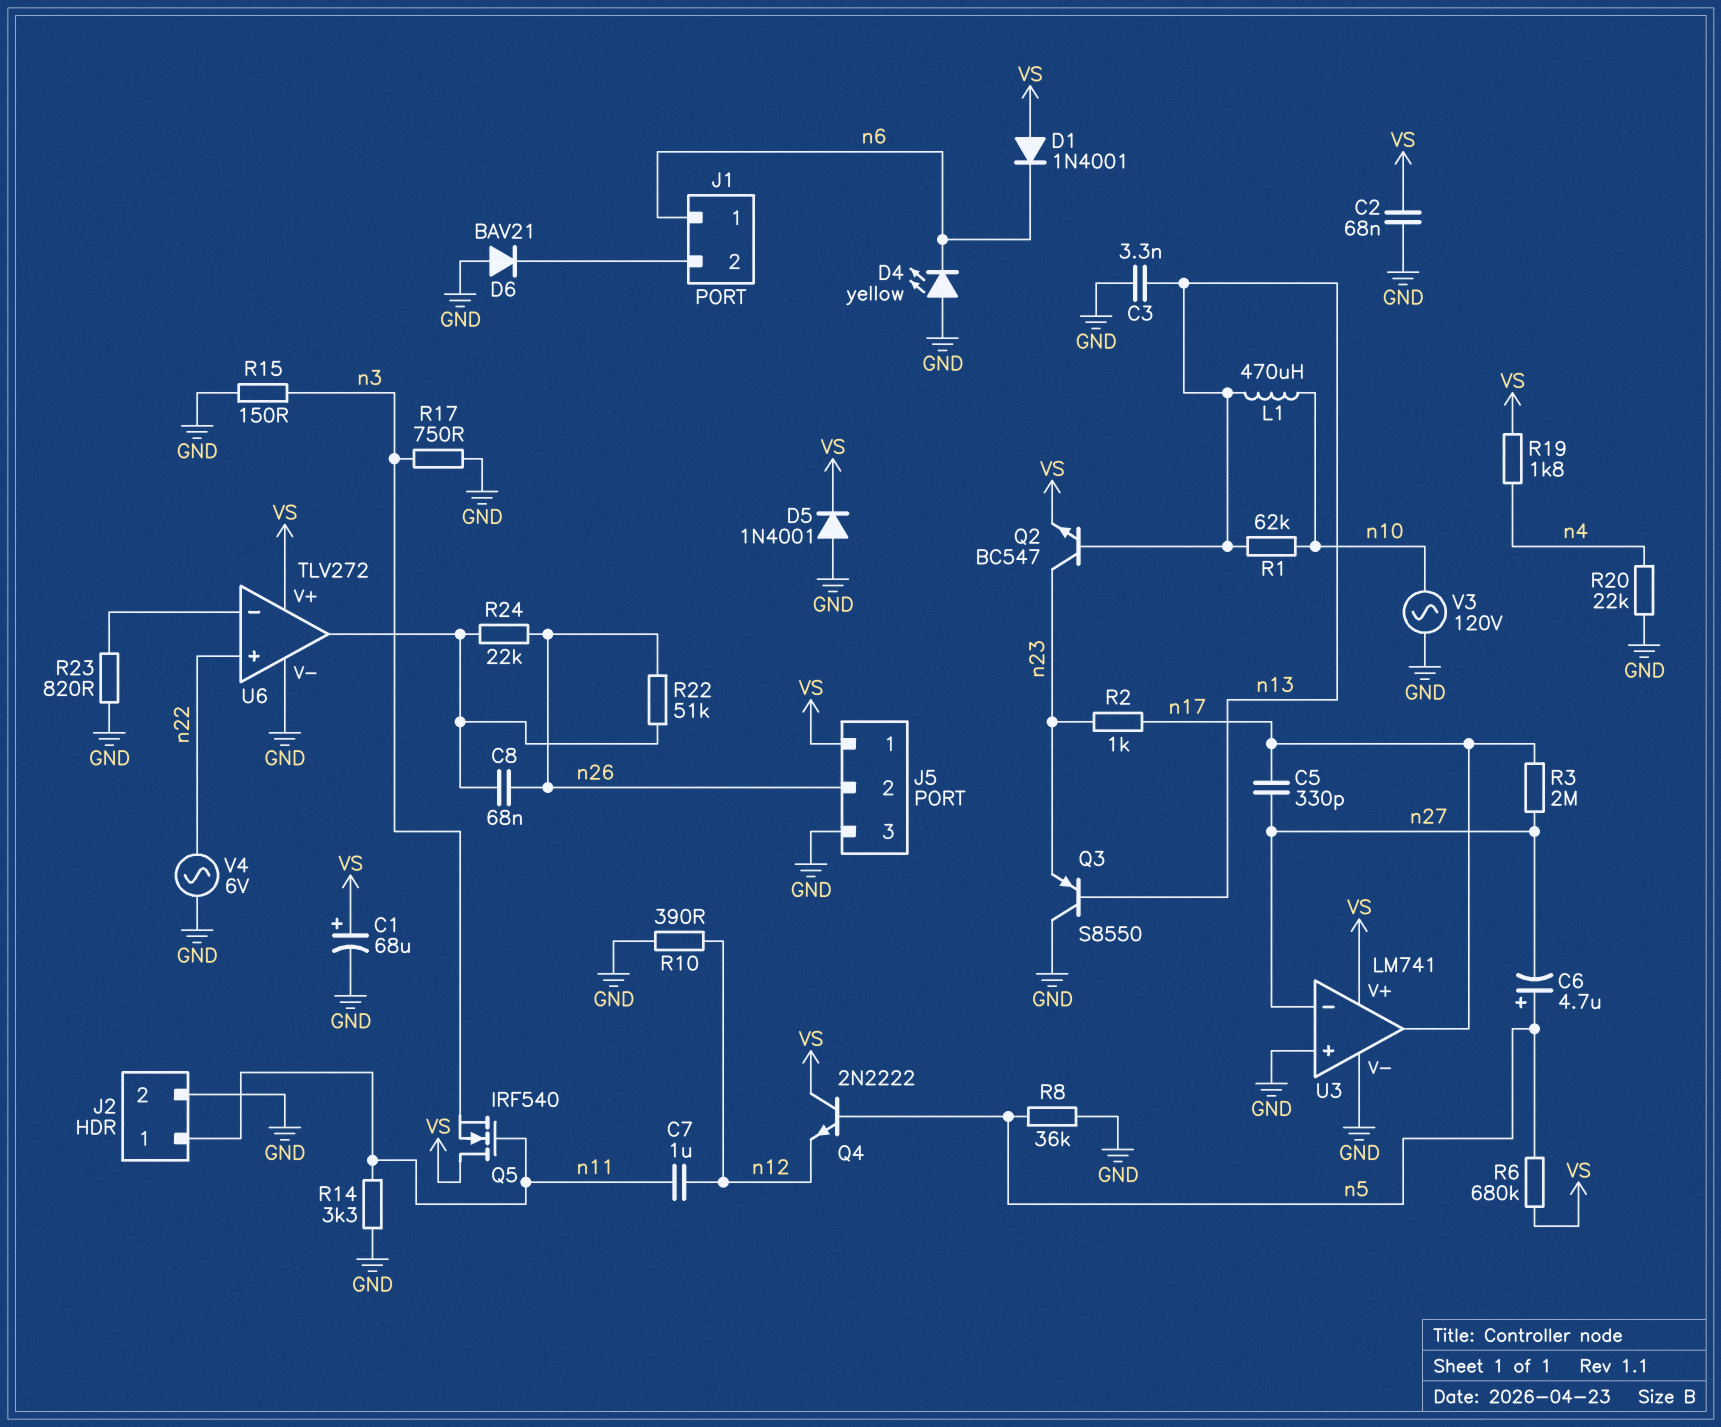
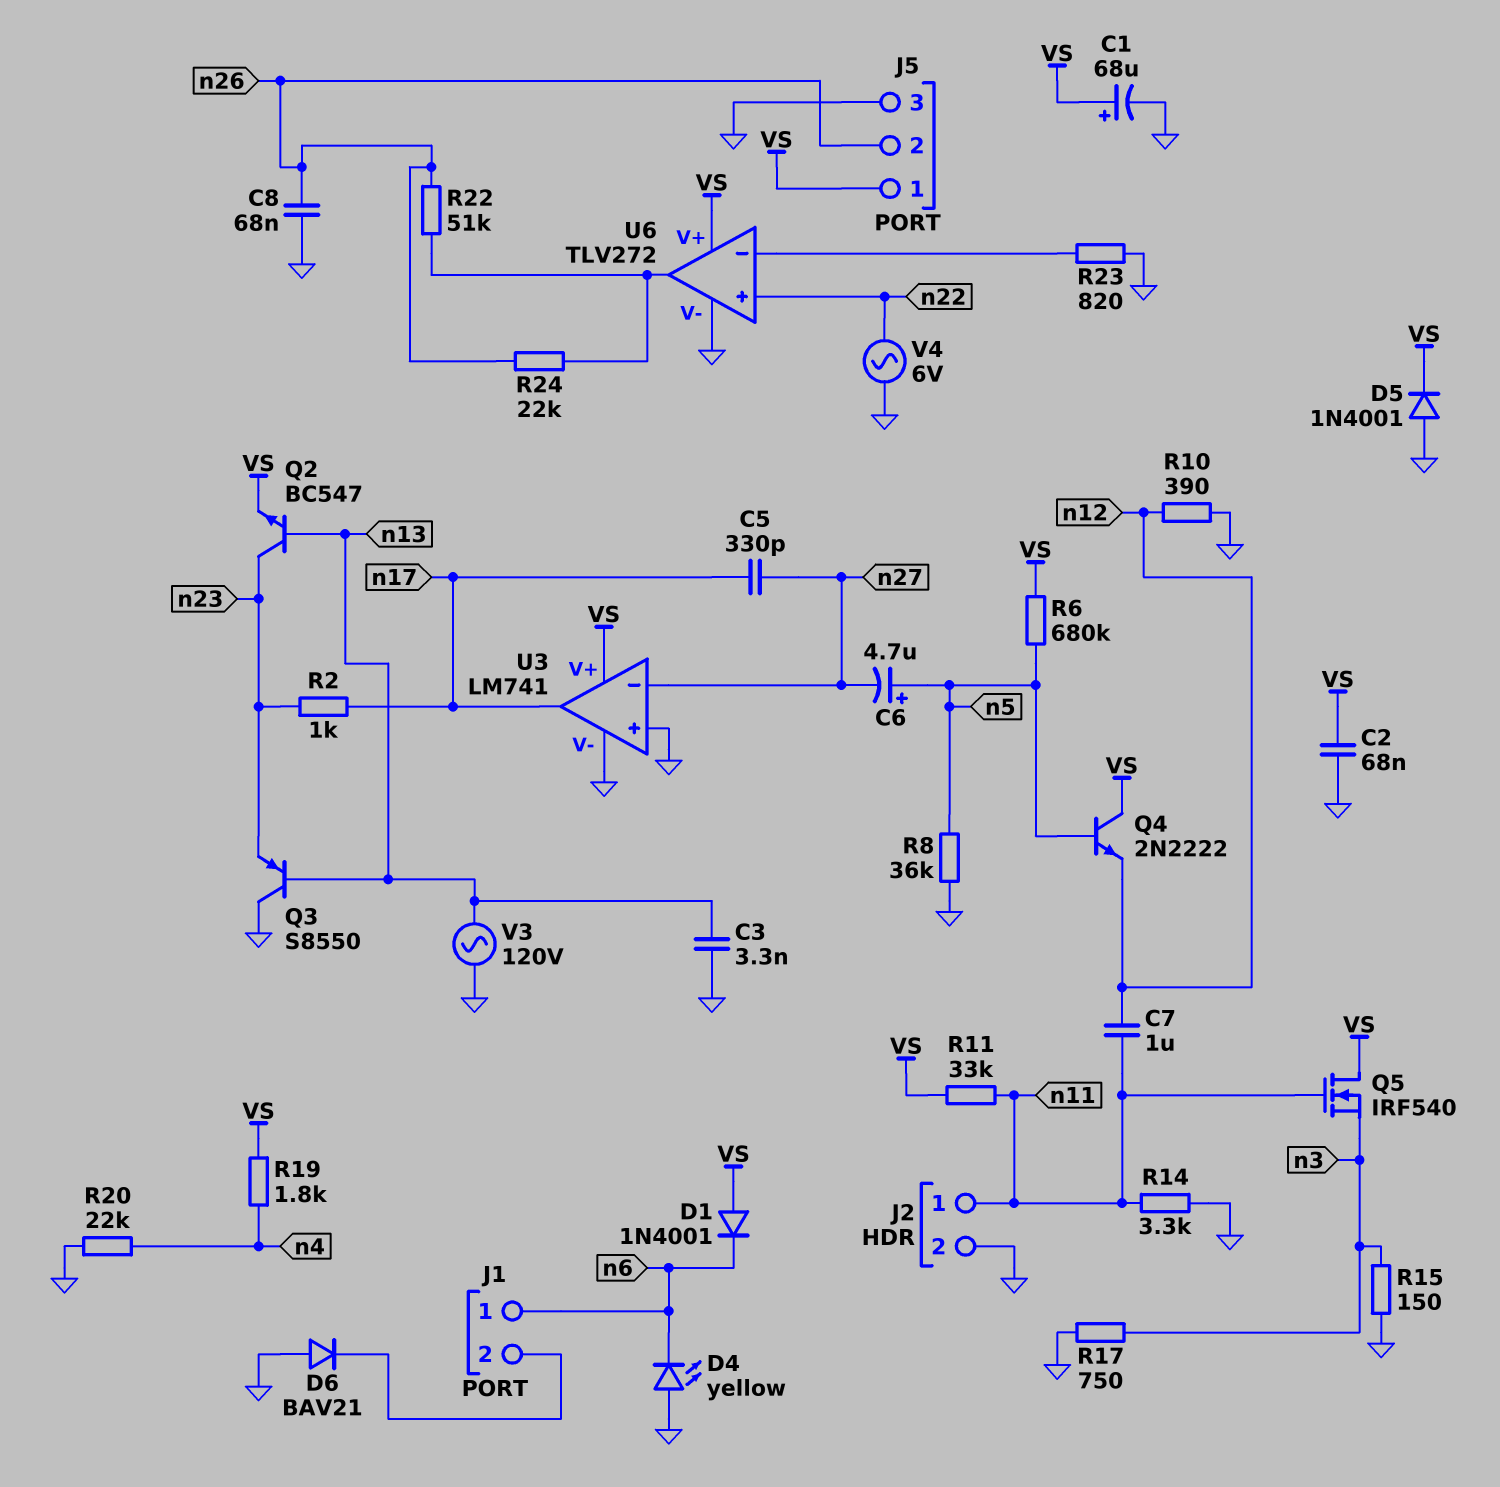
C8: 68nF (U6/out, n26) -> 68nF (GND, n26)
L1: 470uH (n10, n13) -> none
R1: 62k (n10, n13) -> none
R3: 2M (n17, n27) -> none
R11: none -> 33k (VS, n11)
V3: AC 120V (GND, n10) -> AC 120V (GND, n13)

